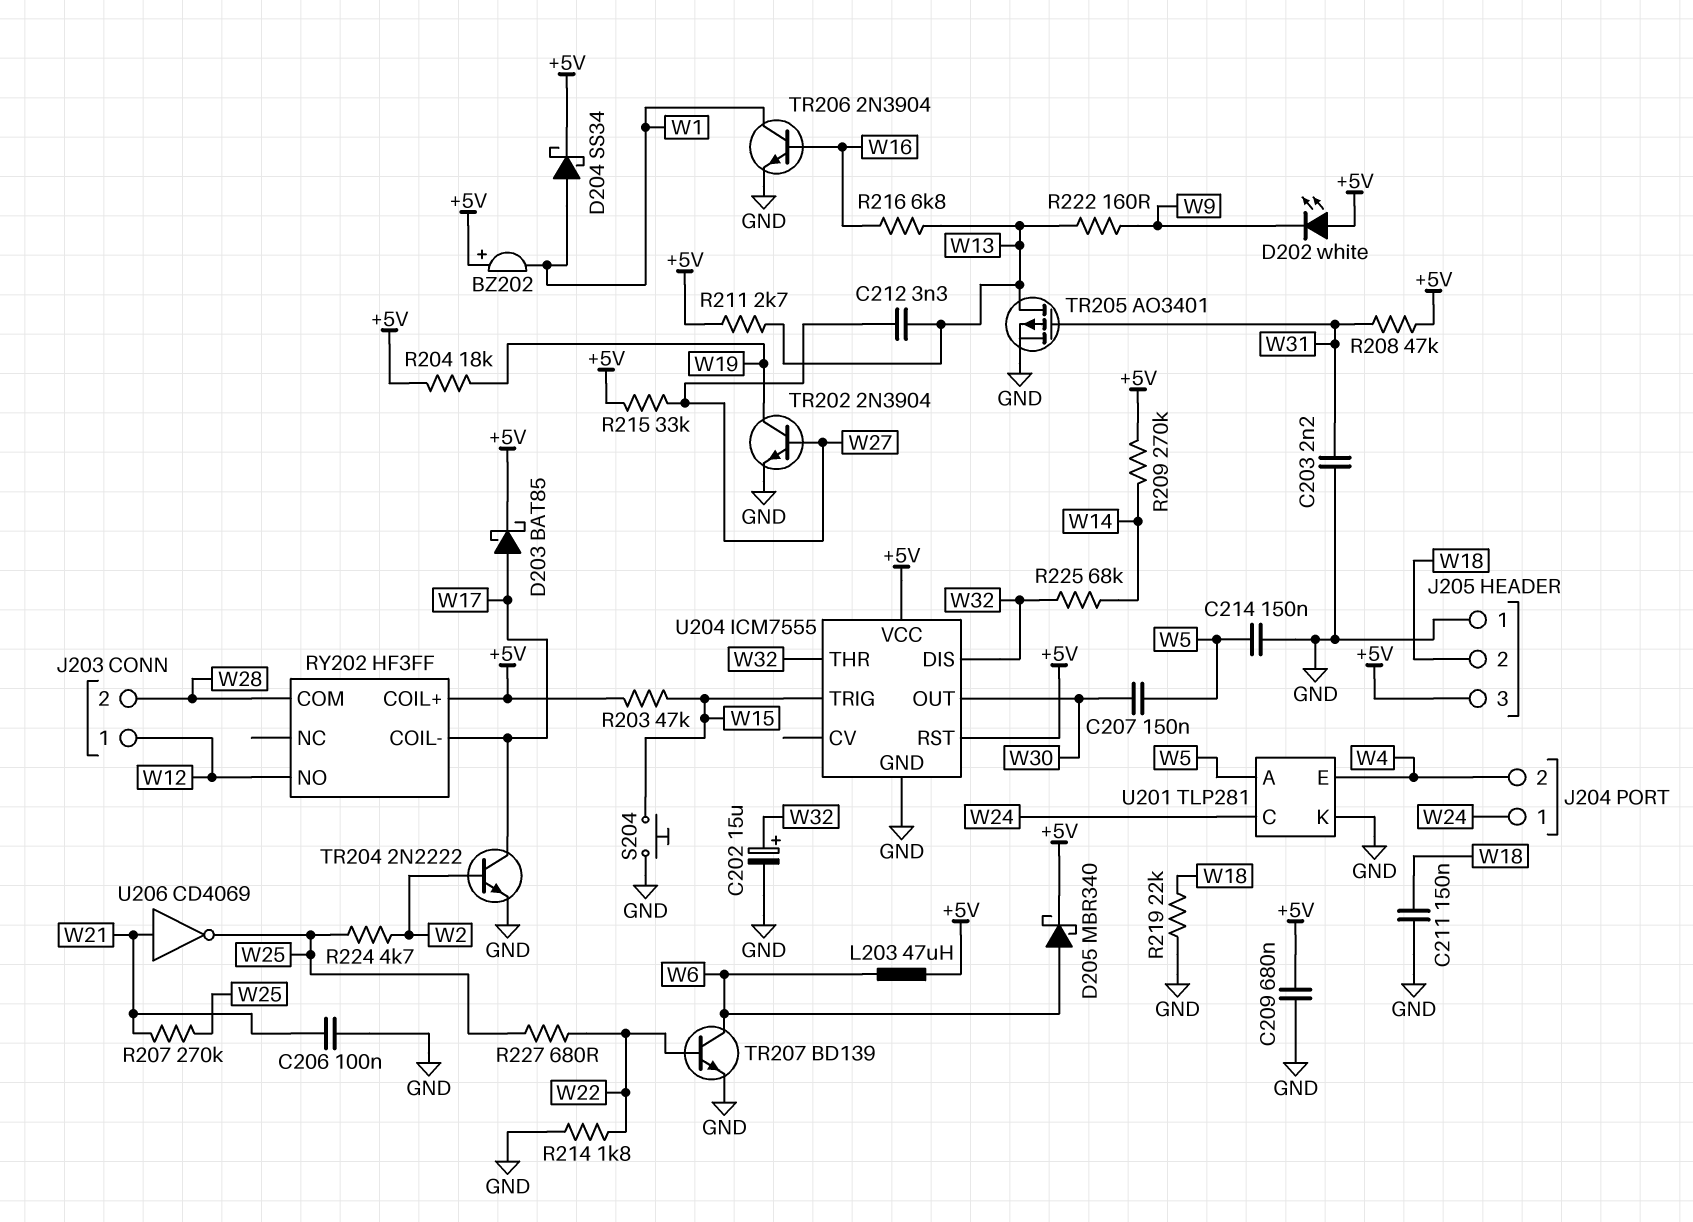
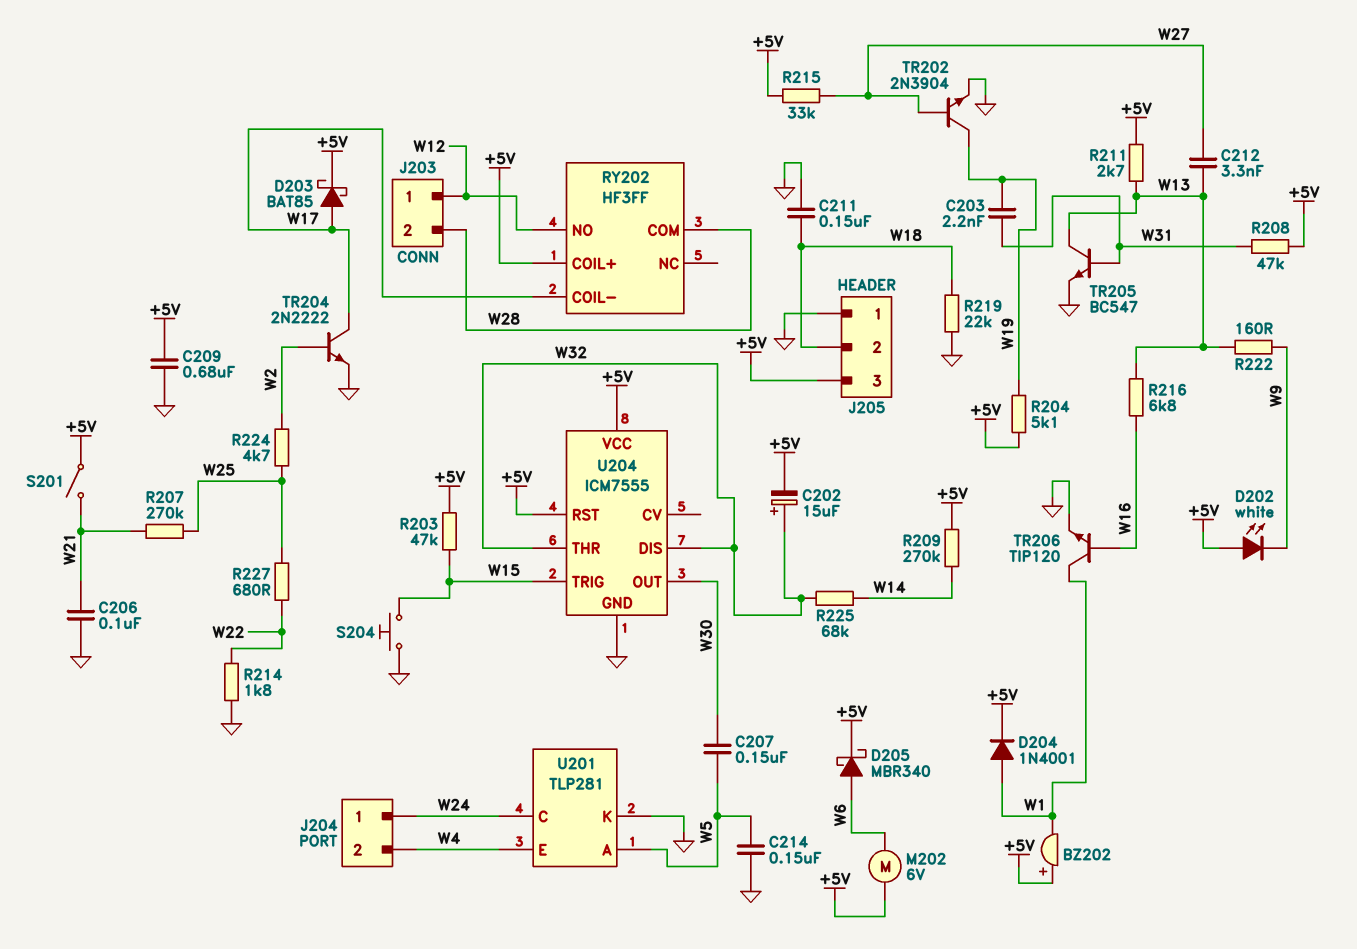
C202: 15uF (plus W32, minus GND) -> 15uF (plus W32, minus +5V)
C203: 2.2nF (GND, W31) -> 2.2nF (W19, W31)
D204: schottky SS34 (A W1, K +5V) -> diode 1N4001 (A W1, K +5V)
L203: 47uH (+5V, W6) -> none
M202: none -> motor 6V (+5V, W6)
R204: 18k (+5V, W19) -> 5.1k (+5V, W19)
S201: none -> switch (+5V, W21)
TR205: PMOS AO3401 (G W31, D W13, S GND) -> NPN BC547 (B W31, C W13, E GND)
TR206: NPN 2N3904 (B W16, C W1, E GND) -> NPN TIP120 (B W16, C W1, E GND)
TR207: NPN BD139 (B W22, C W6, E GND) -> none
U206: NOT CD4069 (in W21, out W25) -> none

